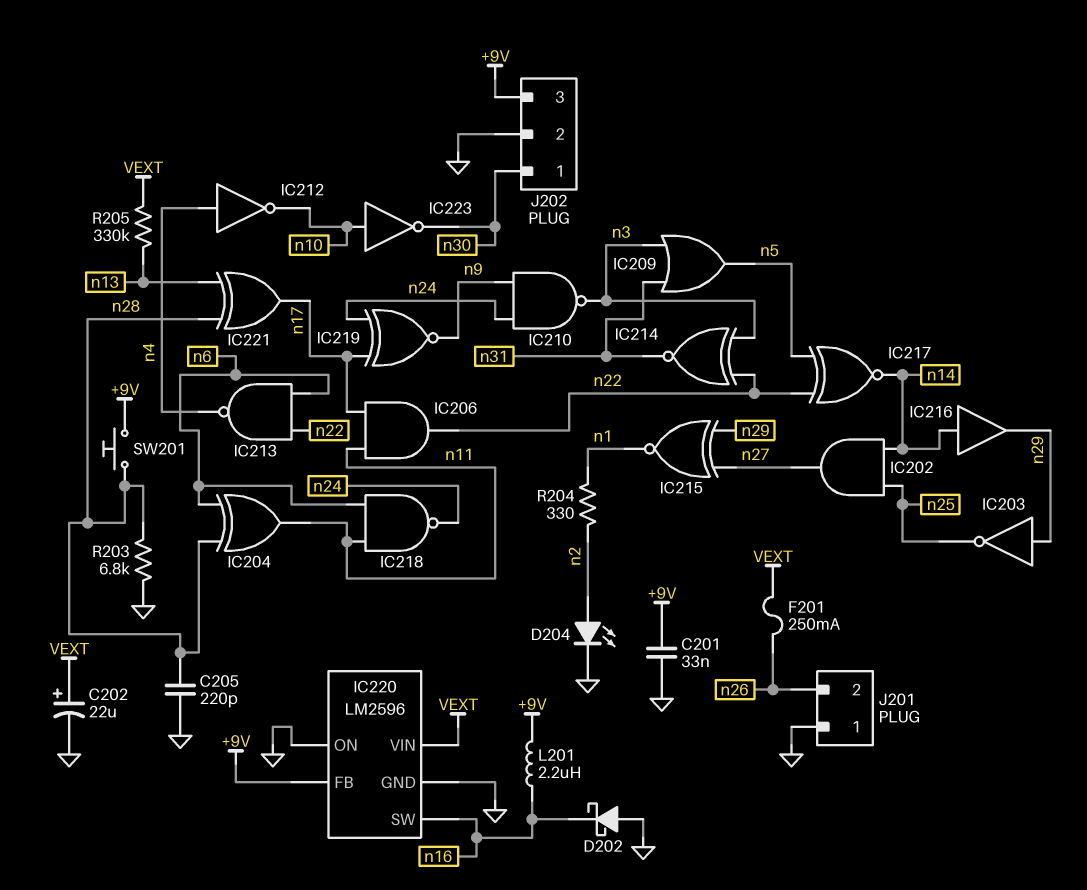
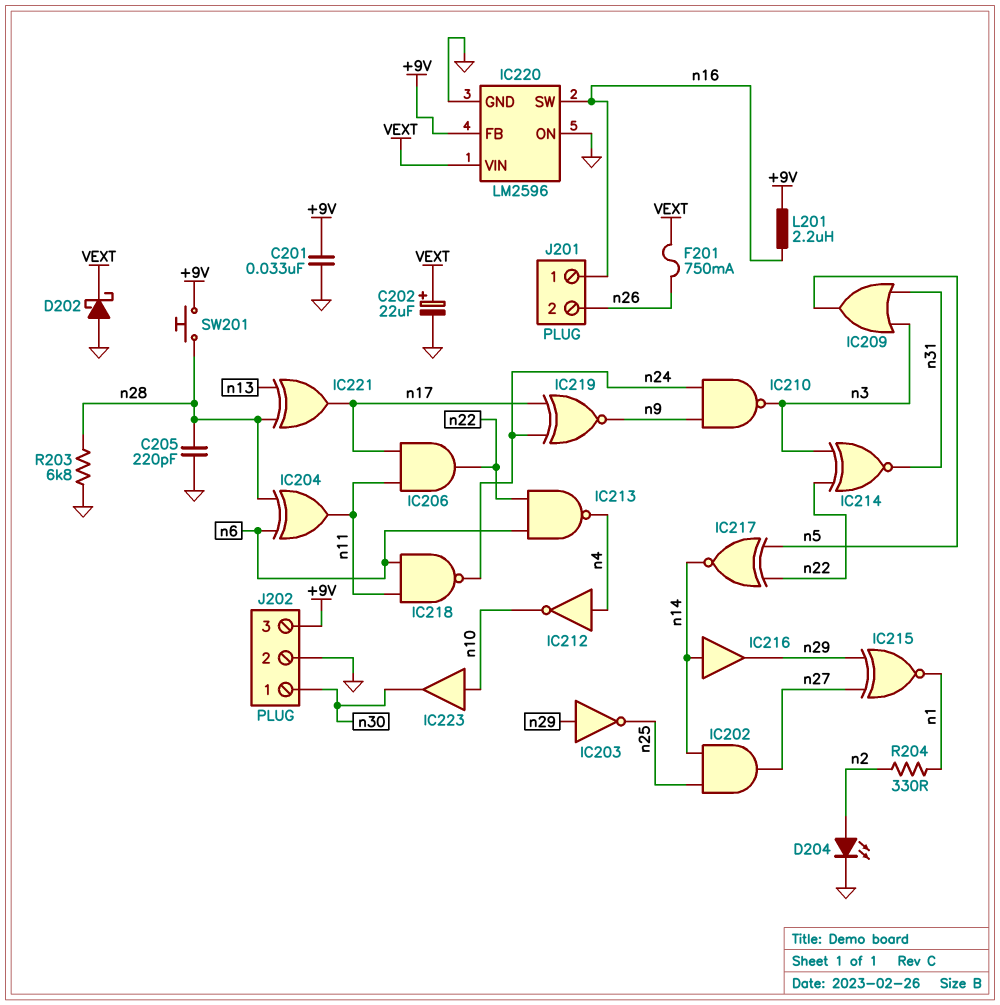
D202: schottky (A GND, K n16) -> schottky (A GND, K VEXT)
F201: 250mA (VEXT, n26) -> 750mA (VEXT, n26)
IC223: NOT (in n10, out n30) -> buffer (in n10, out n30)
J201 pin 1: GND -> n16
R205: 330k (VEXT, n13) -> none

